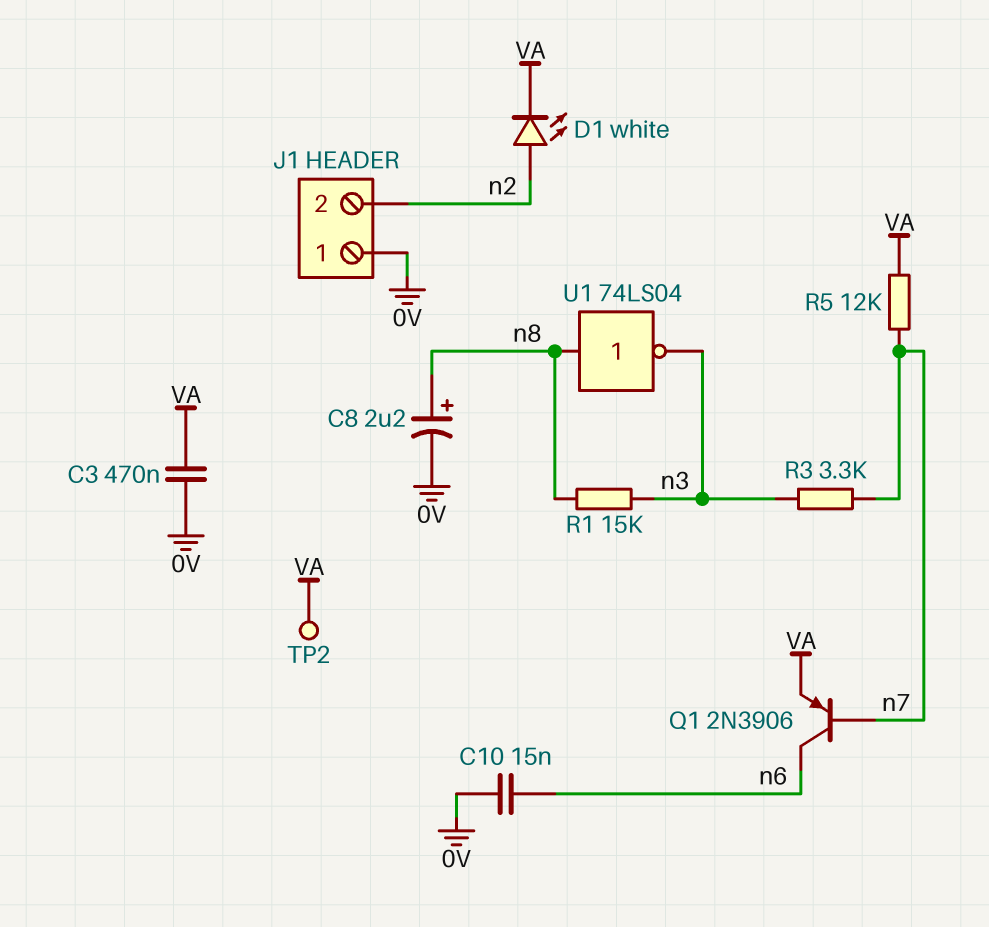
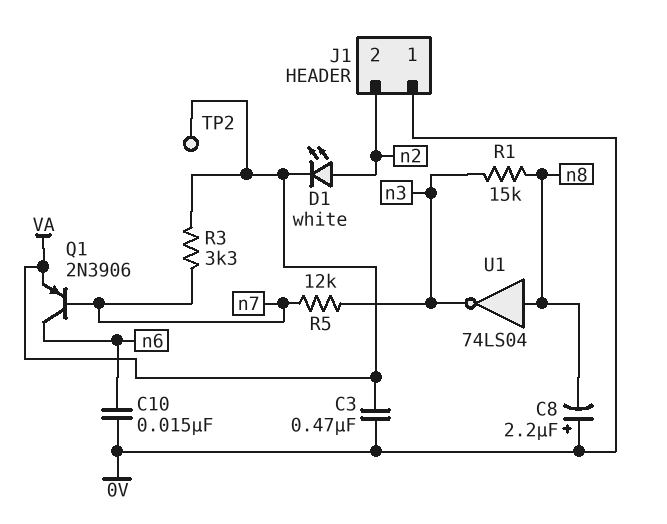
C8: 2.2uF (plus n8, minus 0V) -> 2.2uF (plus 0V, minus n8)
R3: 3.3k (n3, n7) -> 3.3k (VA, n7)
R5: 12k (VA, n7) -> 12k (n3, n7)

